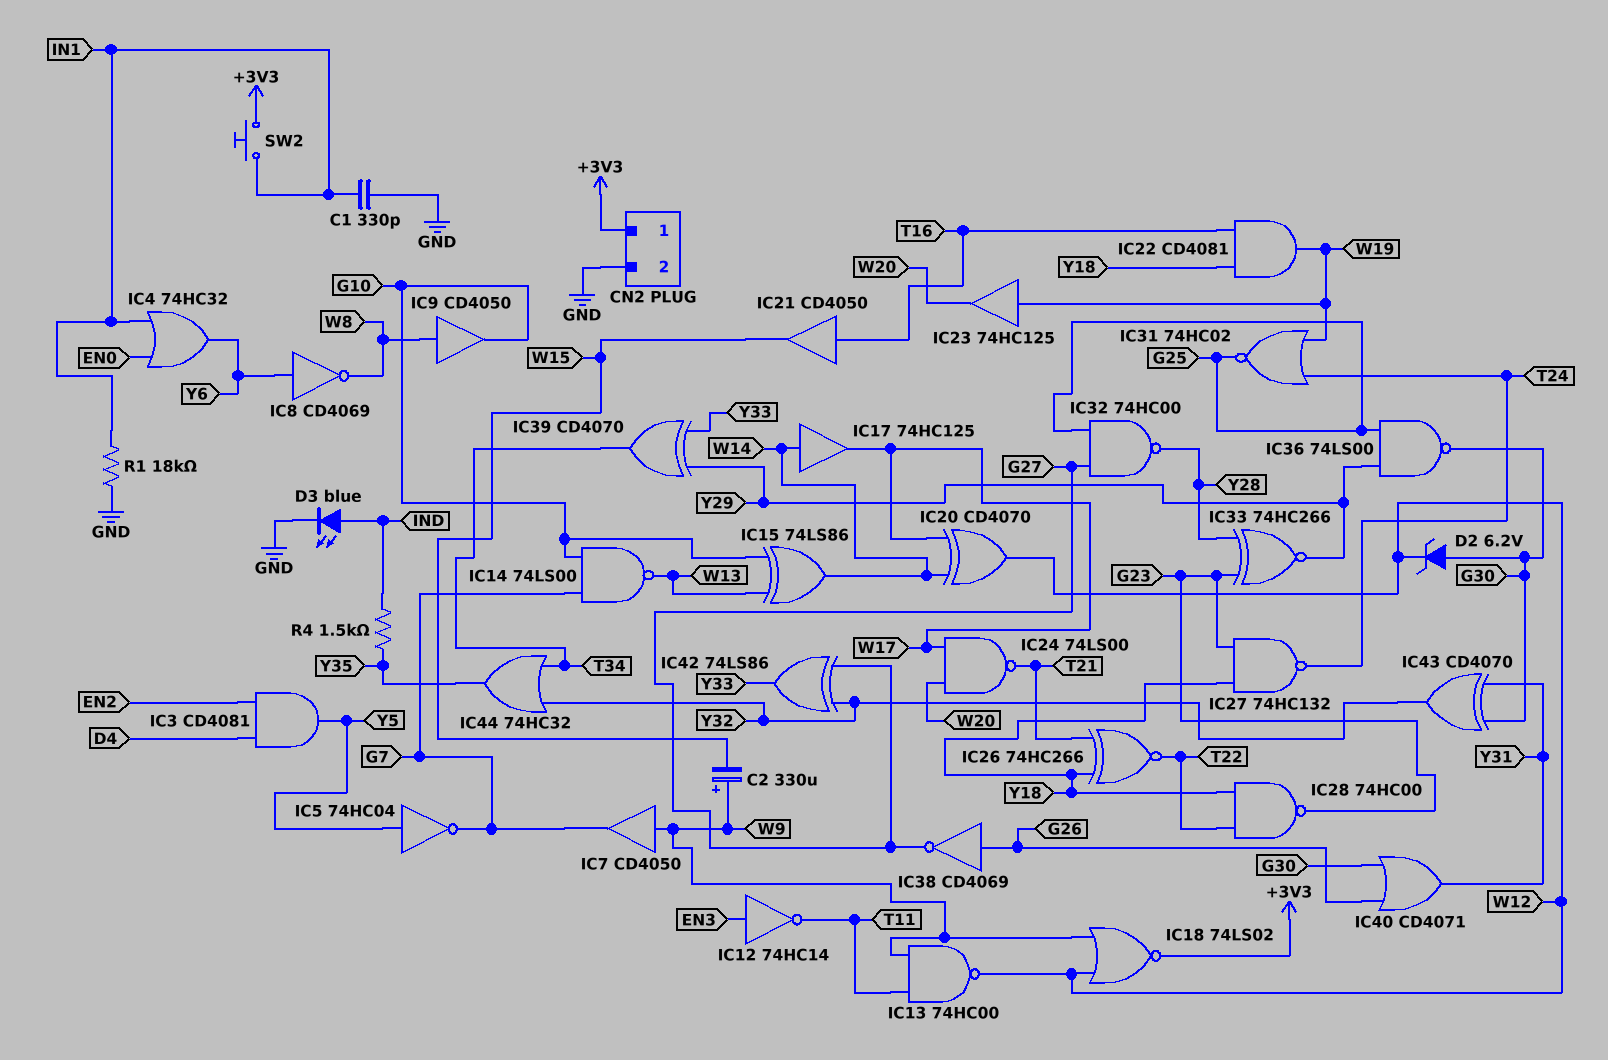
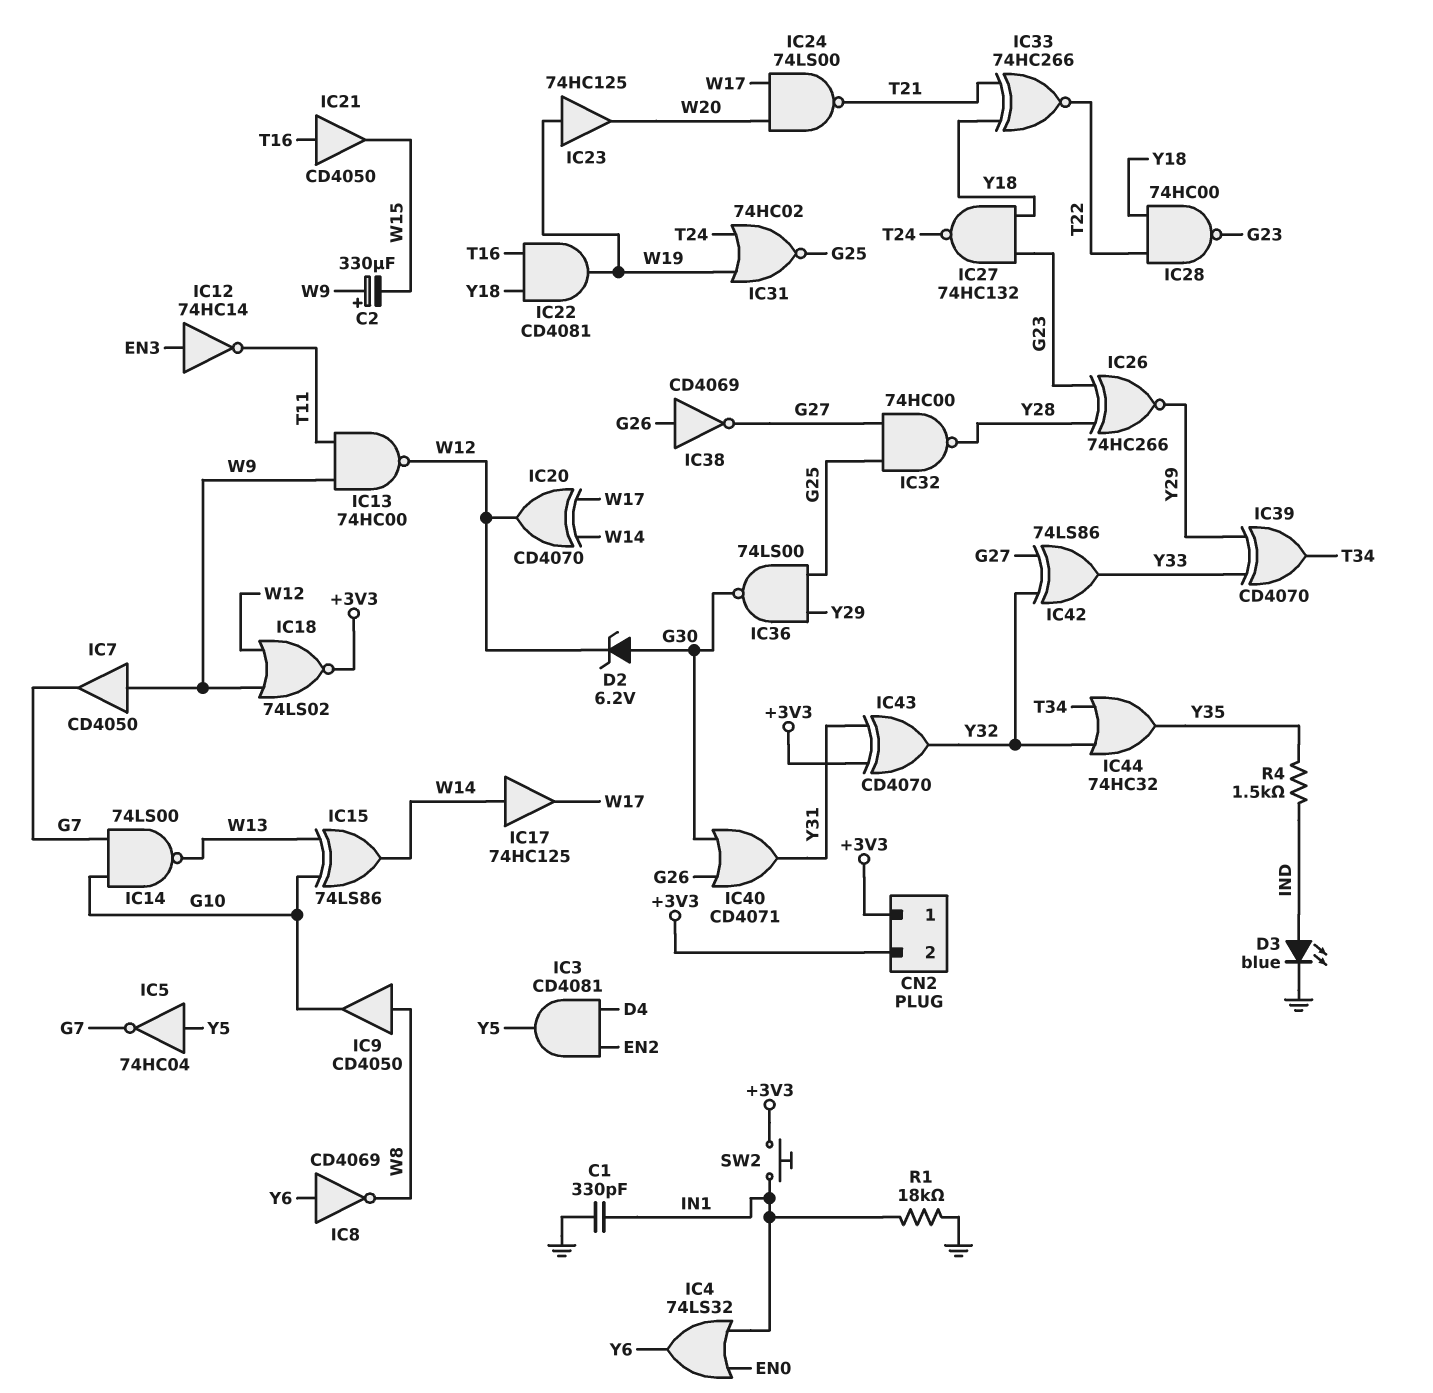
CN2 pin 2: GND -> +3V3
IC4: OR 74HC32 (in EN0, in IN1, out Y6) -> OR 74LS32 (in EN0, in IN1, out Y6)
IC26: XNOR 74HC266 (in T21, in Y18, out T22) -> XNOR 74HC266 (in G23, in Y28, out Y29)
IC33: XNOR 74HC266 (in G23, in Y28, out Y29) -> XNOR 74HC266 (in T21, in Y18, out T22)
IC43: XOR CD4070 (in G30, in Y31, out Y32) -> XOR CD4070 (in +3V3, in Y31, out Y32)

